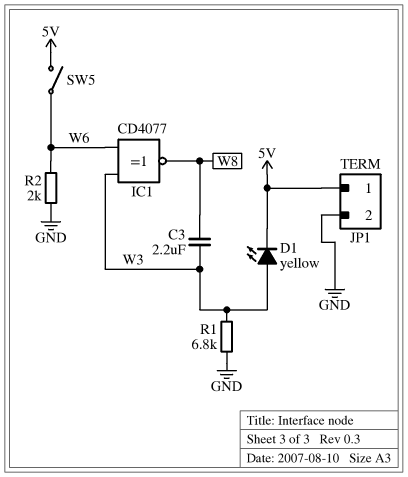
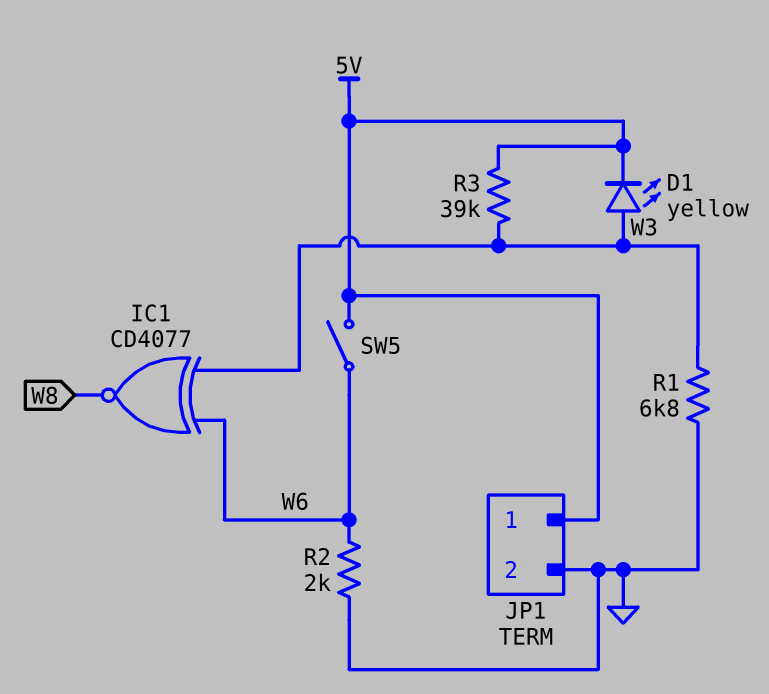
C3: 2.2uF (W3, W8) -> none
R3: none -> 39k (5V, W3)

